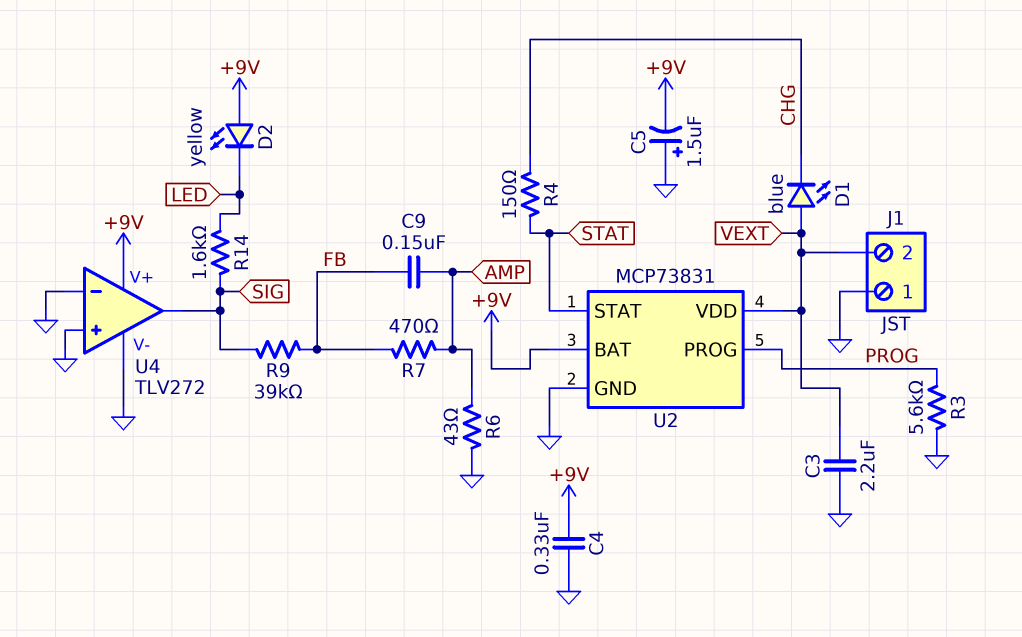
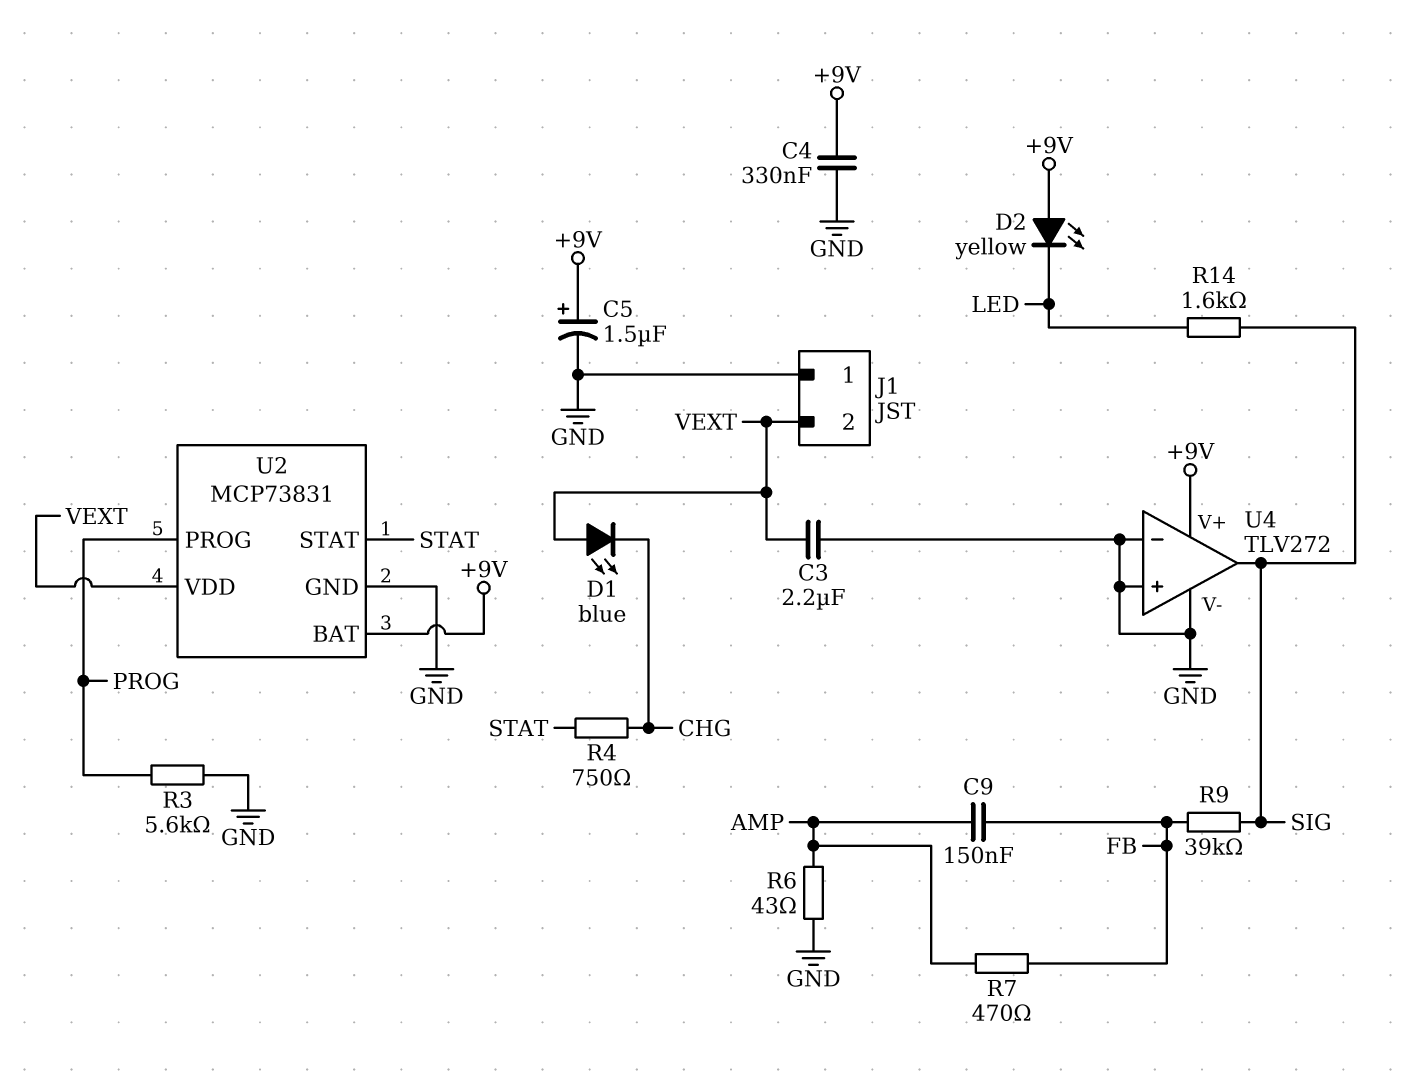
C5: 1.5uF (plus GND, minus +9V) -> 1.5uF (plus +9V, minus GND)
R4: 150 (CHG, STAT) -> 750 (CHG, STAT)

